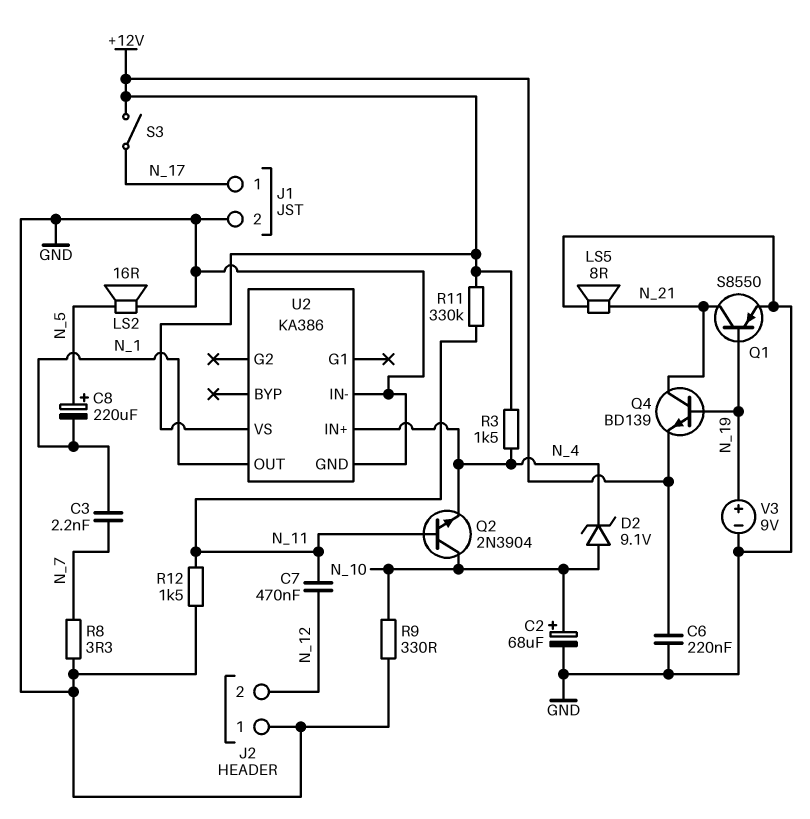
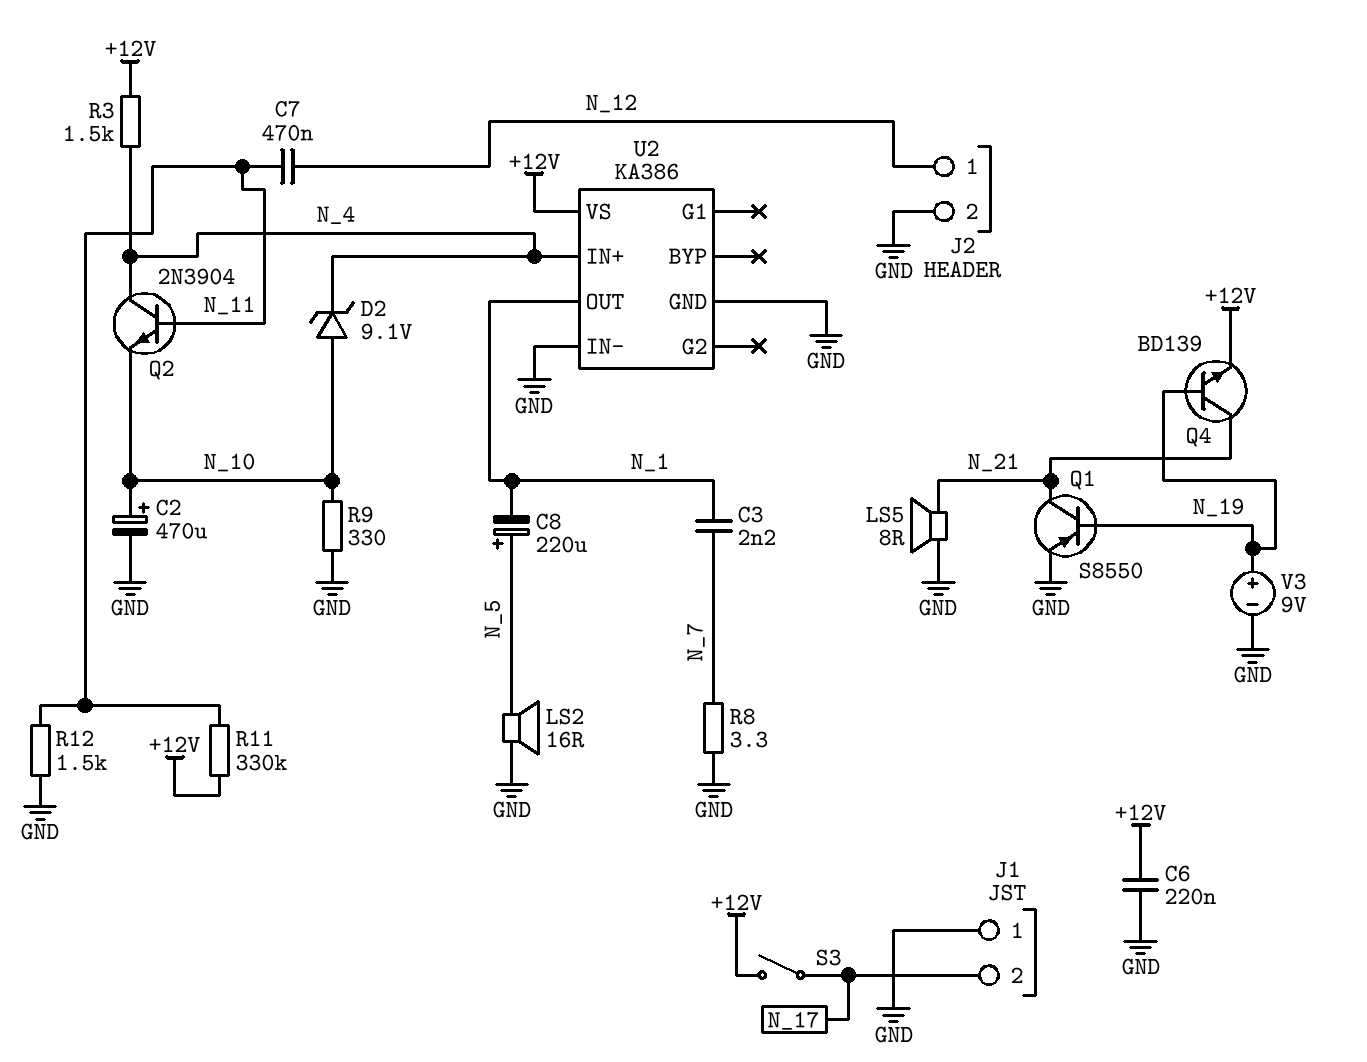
C2: 68uF (plus N_10, minus GND) -> 470uF (plus N_10, minus GND)
J1 pin 1: N_17 -> GND
J1 pin 2: GND -> N_17
J2 pin 1: GND -> N_12
J2 pin 2: N_12 -> GND
Q2: NPN 2N3904 (B N_11, C N_10, E N_4) -> NPN 2N3904 (B N_11, C N_4, E N_10)

